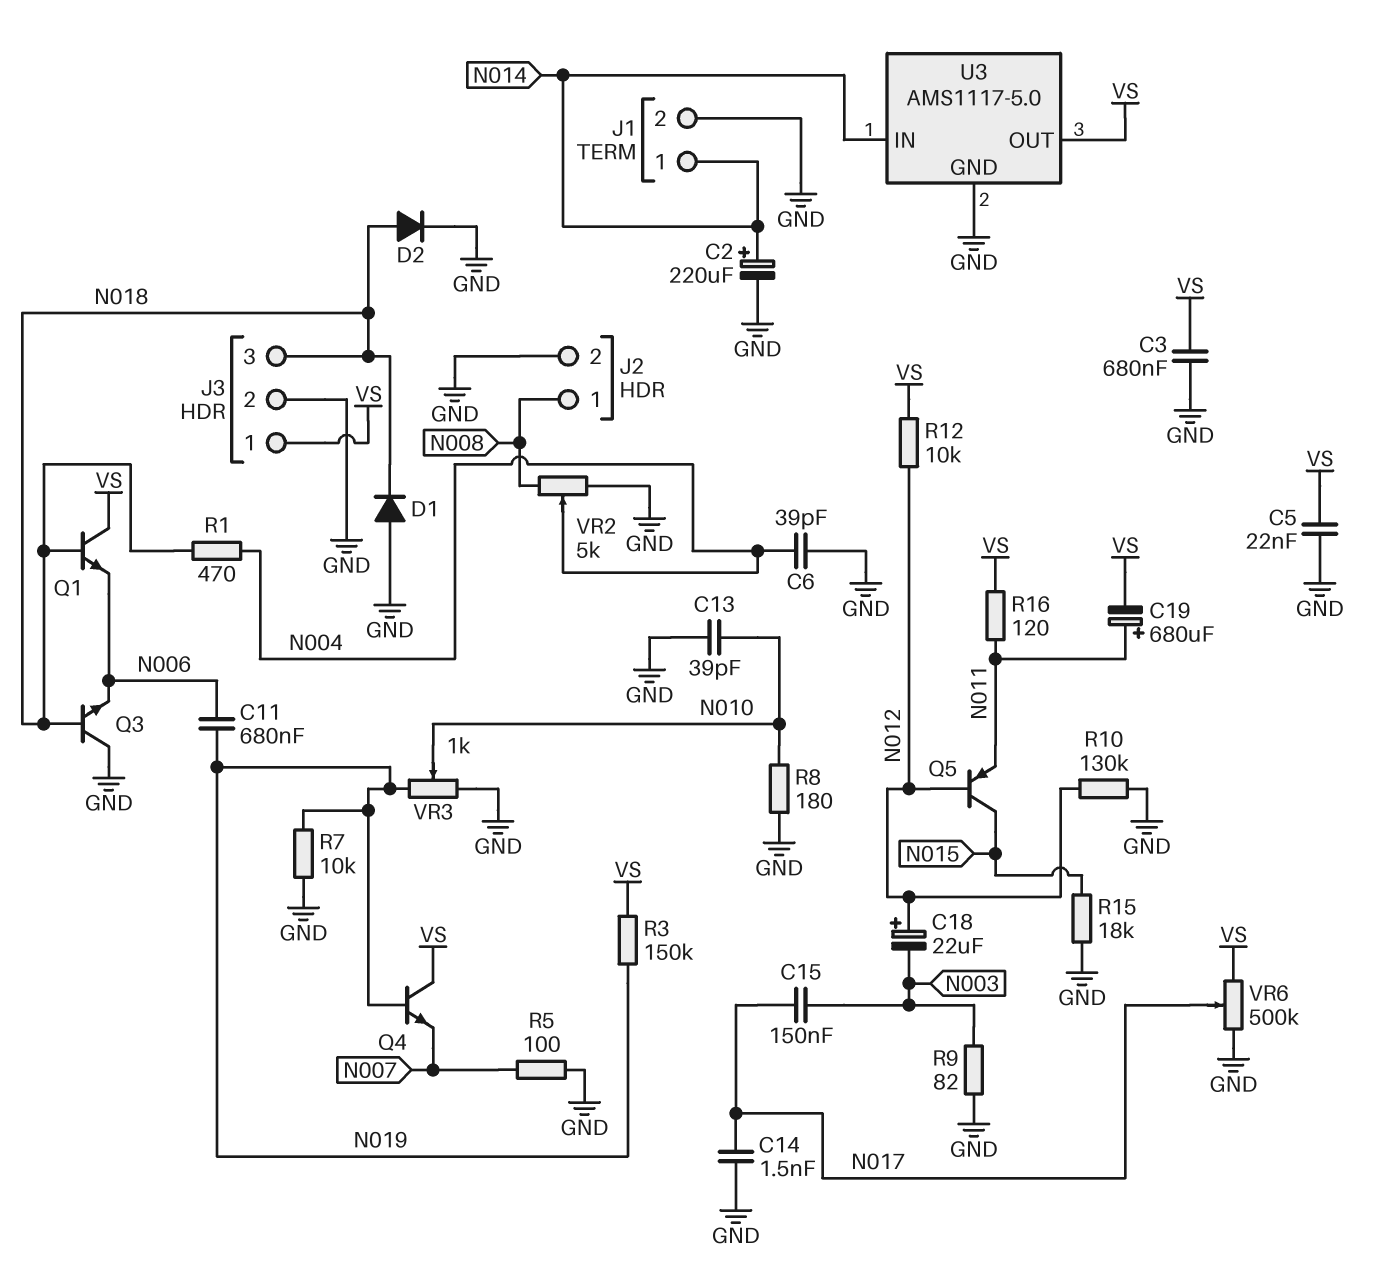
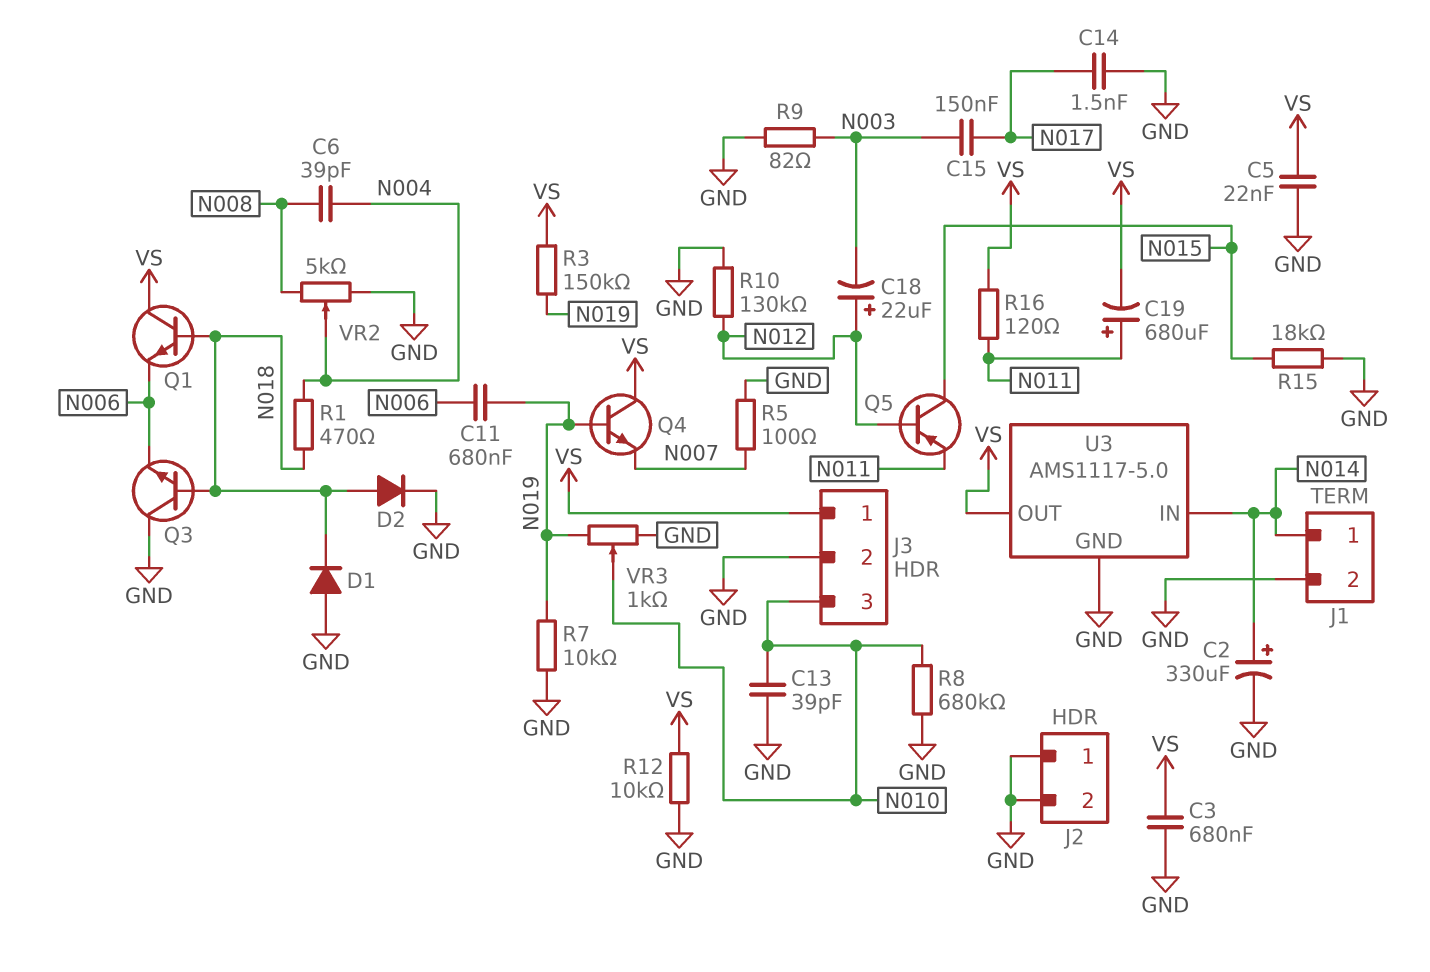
C2: 220uF (plus N014, minus GND) -> 330uF (plus N014, minus GND)
C6: 39pF (GND, N004) -> 39pF (N004, N008)
J2 pin 1: N008 -> GND
J3 pin 3: N018 -> N010
R8: 180 (GND, N010) -> 680k (GND, N010)
R12: 10k (N012, VS) -> 10k (GND, VS)
VR6: 500k (GND, VS, wiper N017) -> none

